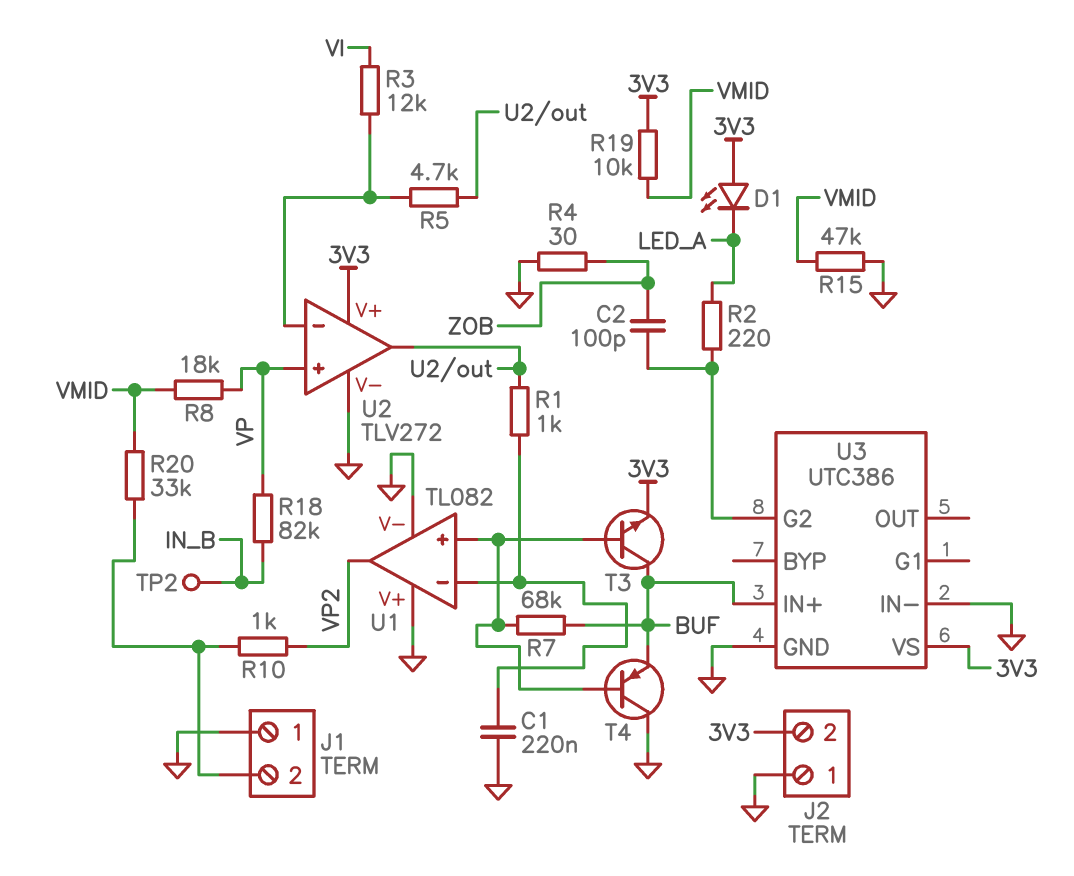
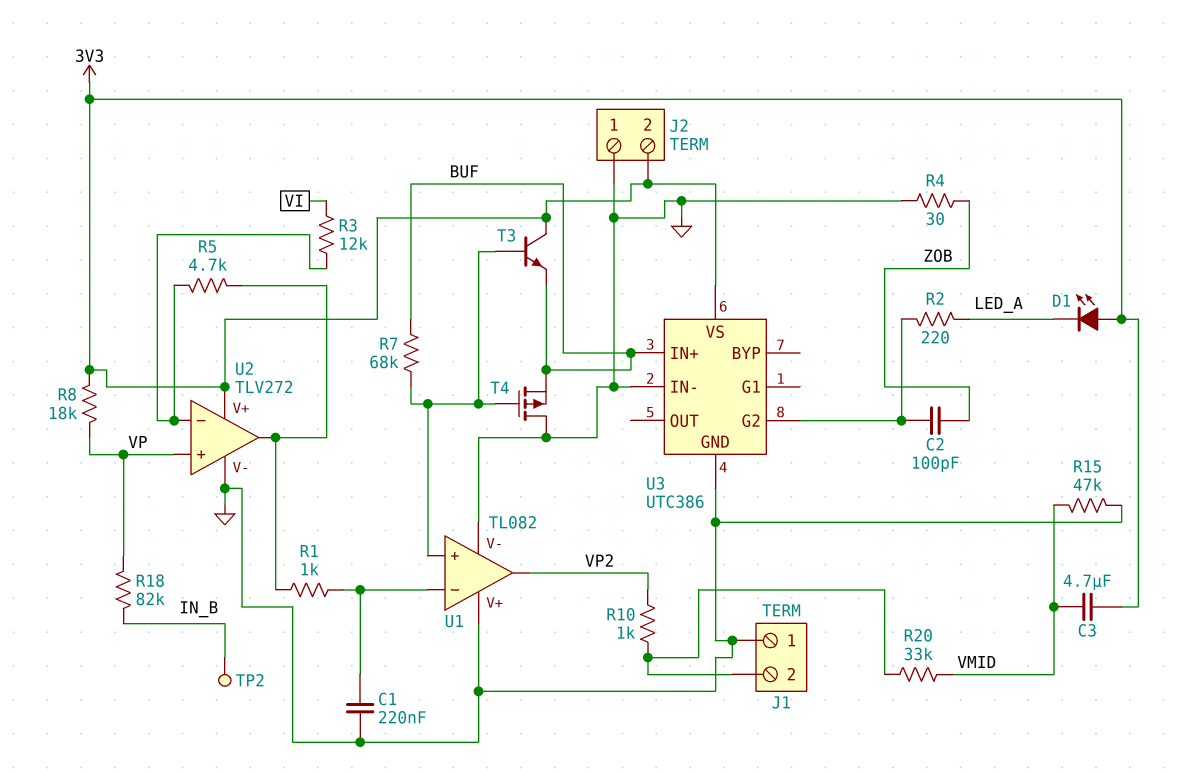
C3: none -> 4.7uF (3V3, VMID)
R8: 18k (VMID, VP) -> 18k (3V3, VP)
R19: 10k (3V3, VMID) -> none
T3: NPN (B U1/in+, C BUF, E 3V3) -> NPN (B U1/in+, C 3V3, E BUF)
T4: PNP (B U1/in+, C GND, E BUF) -> PMOS (G U1/in+, D GND, S BUF)

